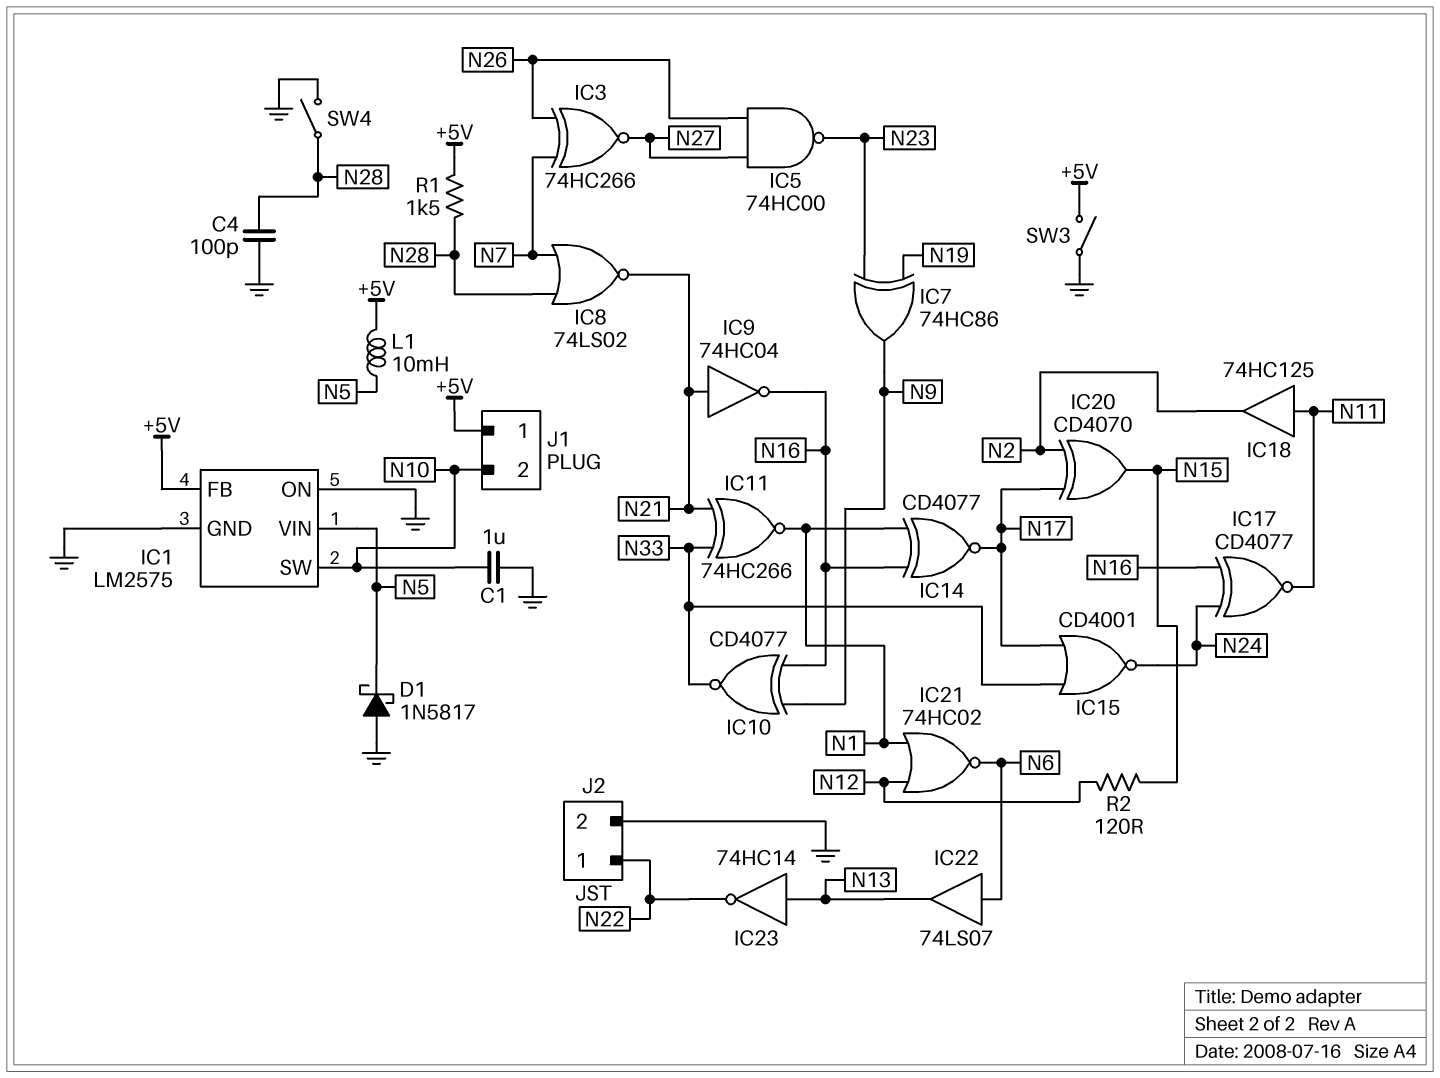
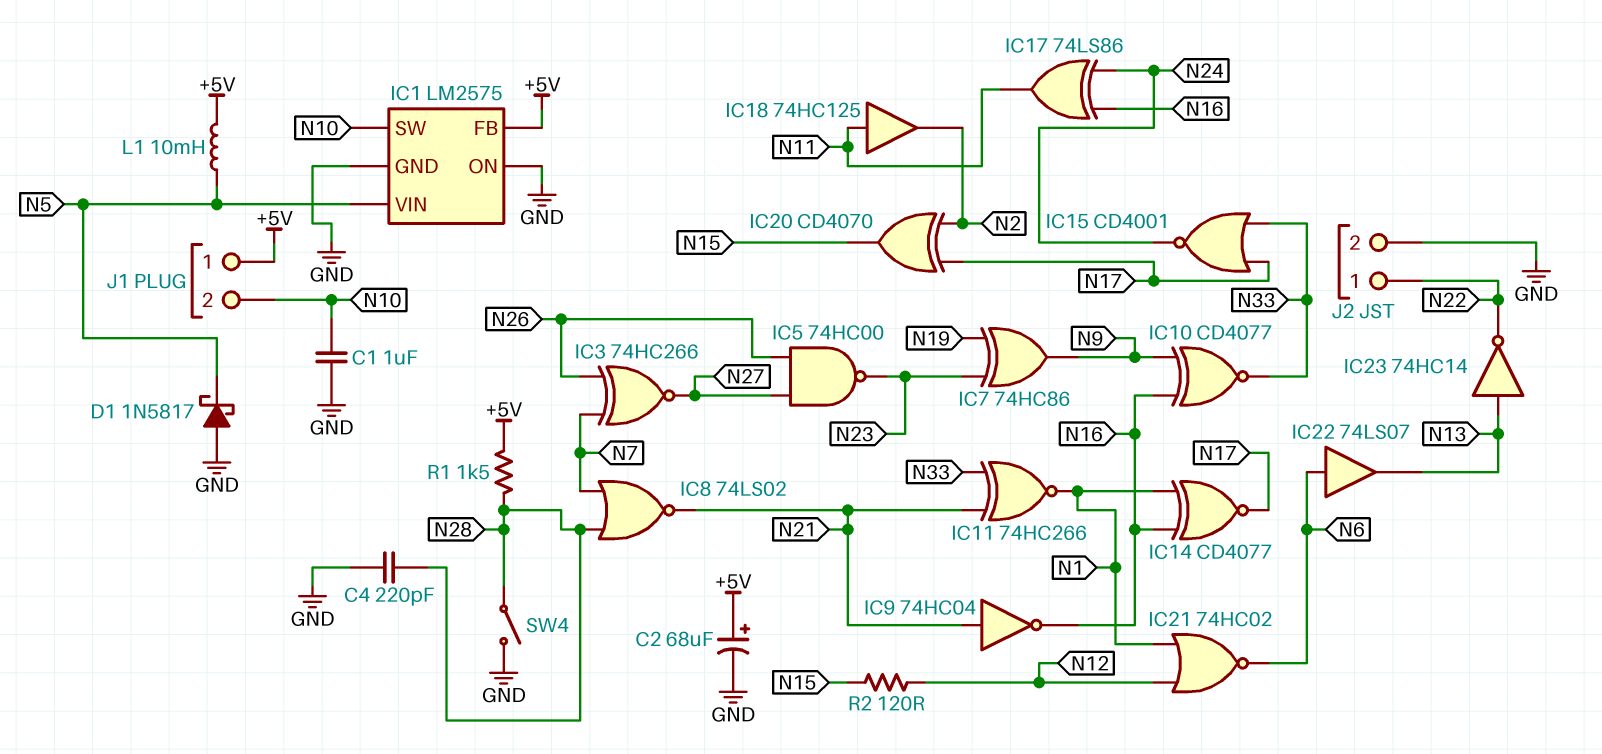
C2: none -> 68uF (plus +5V, minus GND)
C4: 100pF (GND, N28) -> 220pF (GND, N28)
IC17: XNOR CD4077 (in N16, in N24, out N11) -> XOR 74LS86 (in N16, in N24, out N11)
SW3: switch (+5V, GND) -> none

